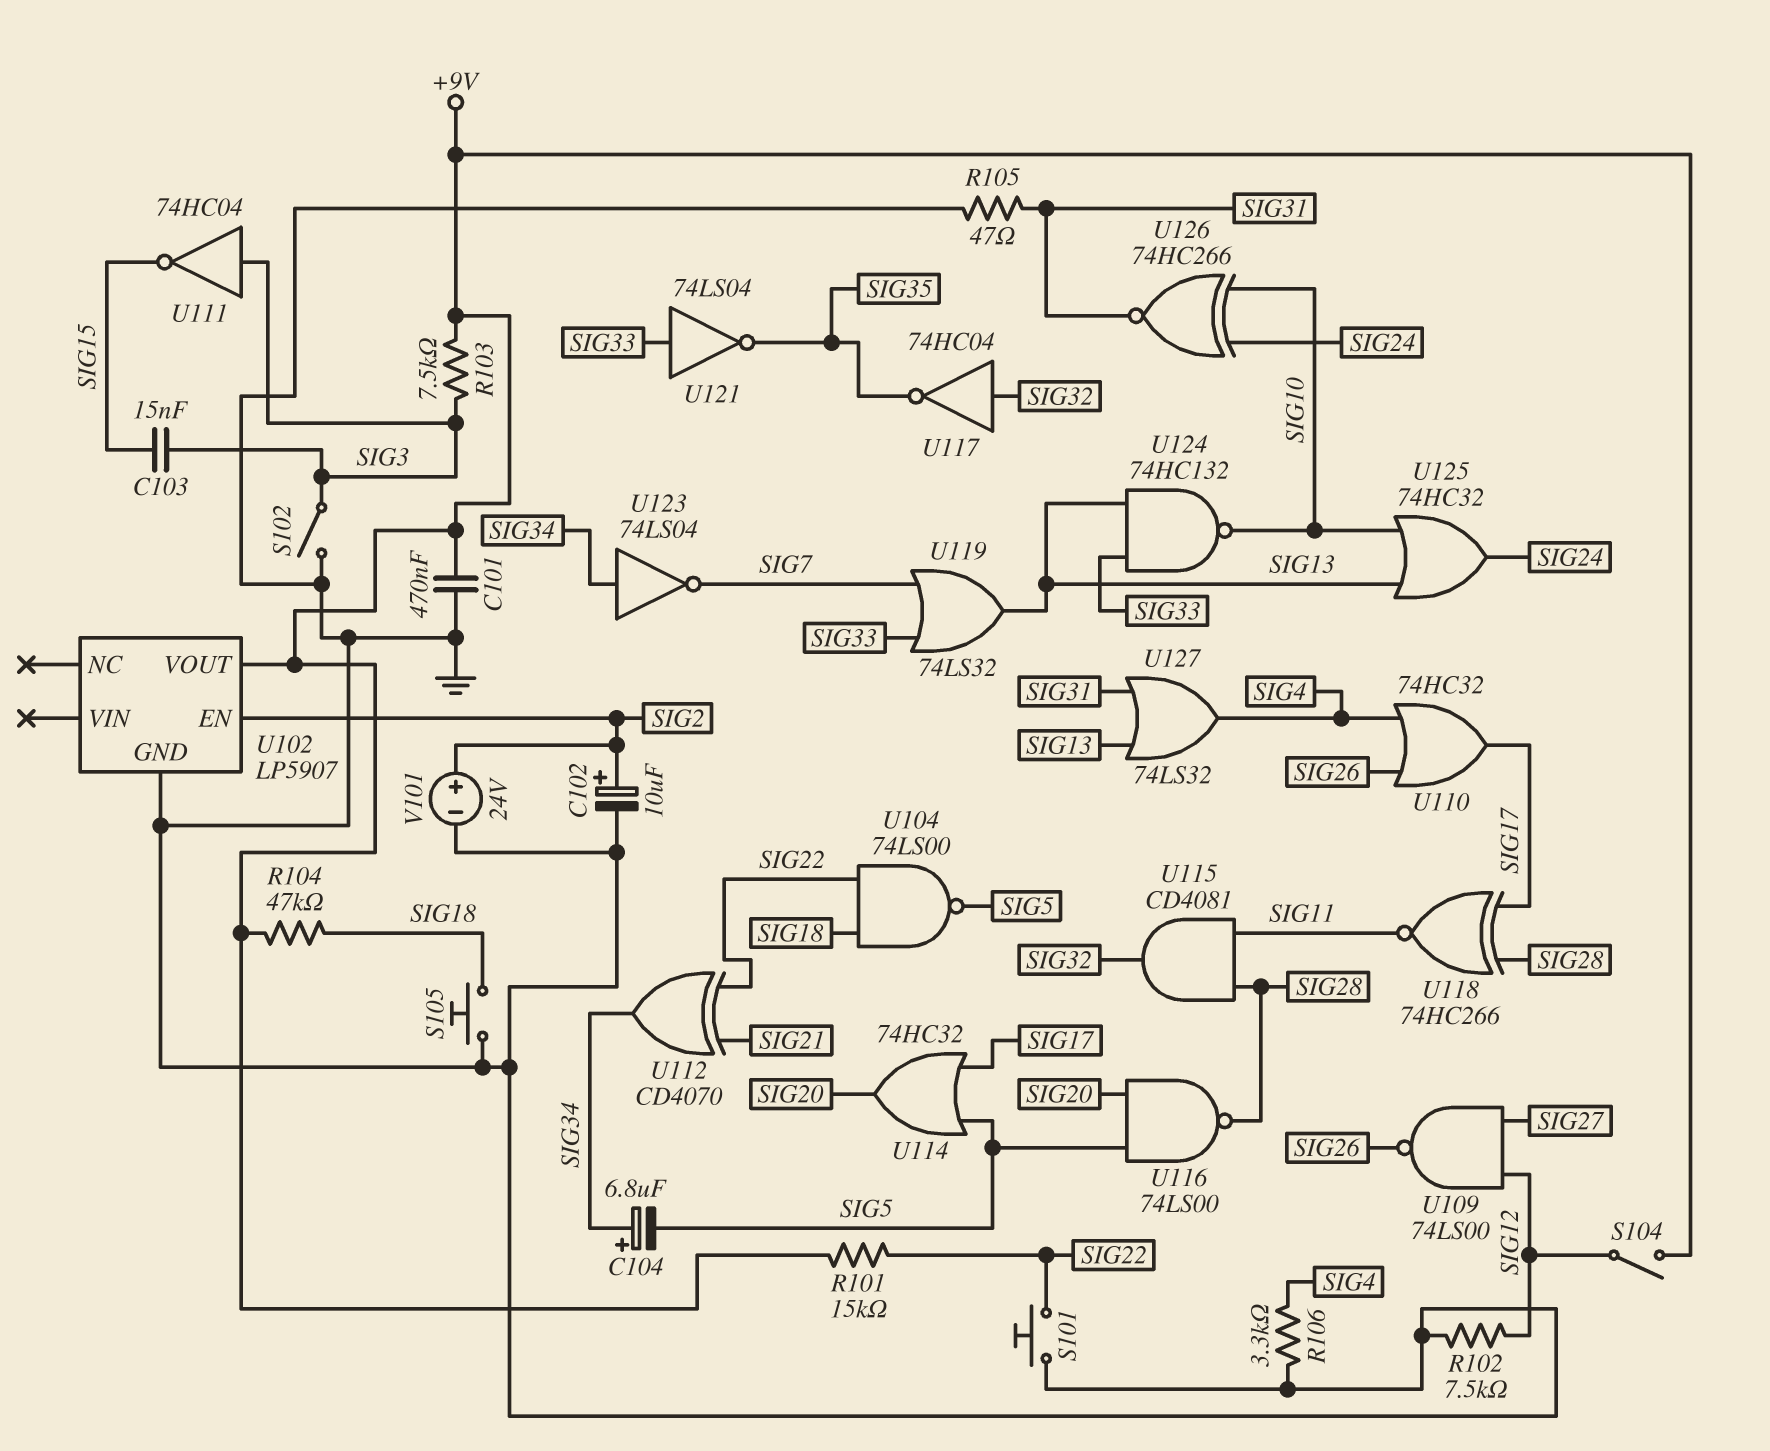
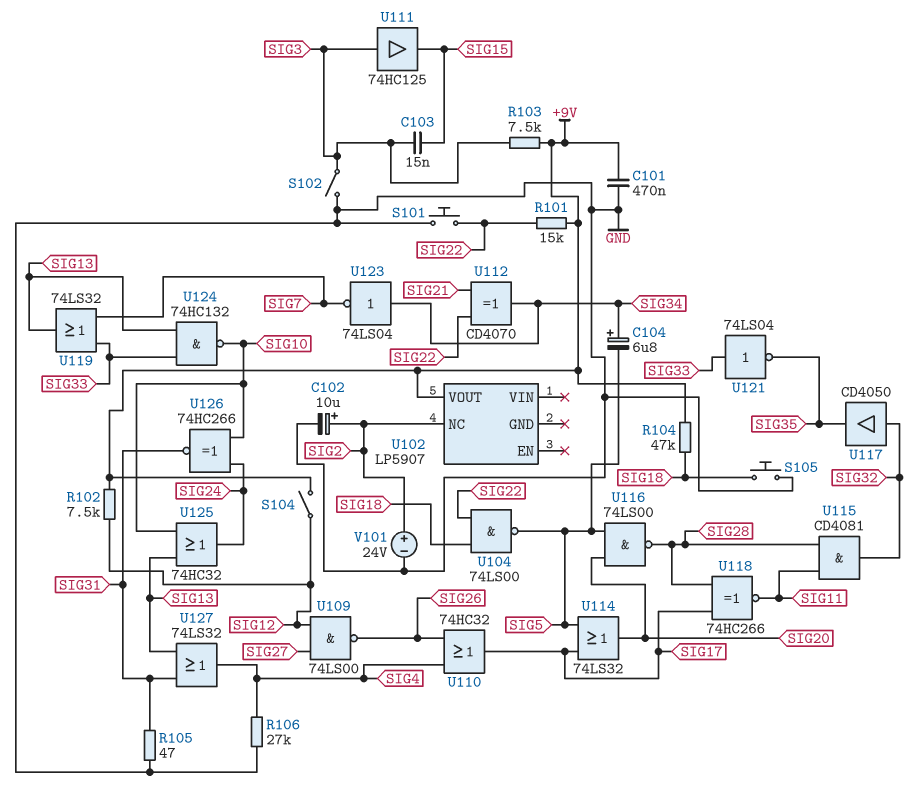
R102: 7.5k (GND, SIG12) -> 7.5k (+9V, SIG12)
R106: 3.3k (GND, SIG4) -> 27k (GND, SIG4)
U102 pin EN: SIG2 -> none
U102 pin GND: GND -> none
U102 pin NC: none -> SIG2
U111: NOT 74HC04 (in SIG3, out SIG15) -> buffer 74HC125 (in SIG3, out SIG15)
U114: OR 74HC32 (in SIG5, in SIG17, out SIG20) -> OR 74LS32 (in SIG5, in SIG17, out SIG20)
U117: NOT 74HC04 (in SIG32, out SIG35) -> buffer CD4050 (in SIG32, out SIG35)

